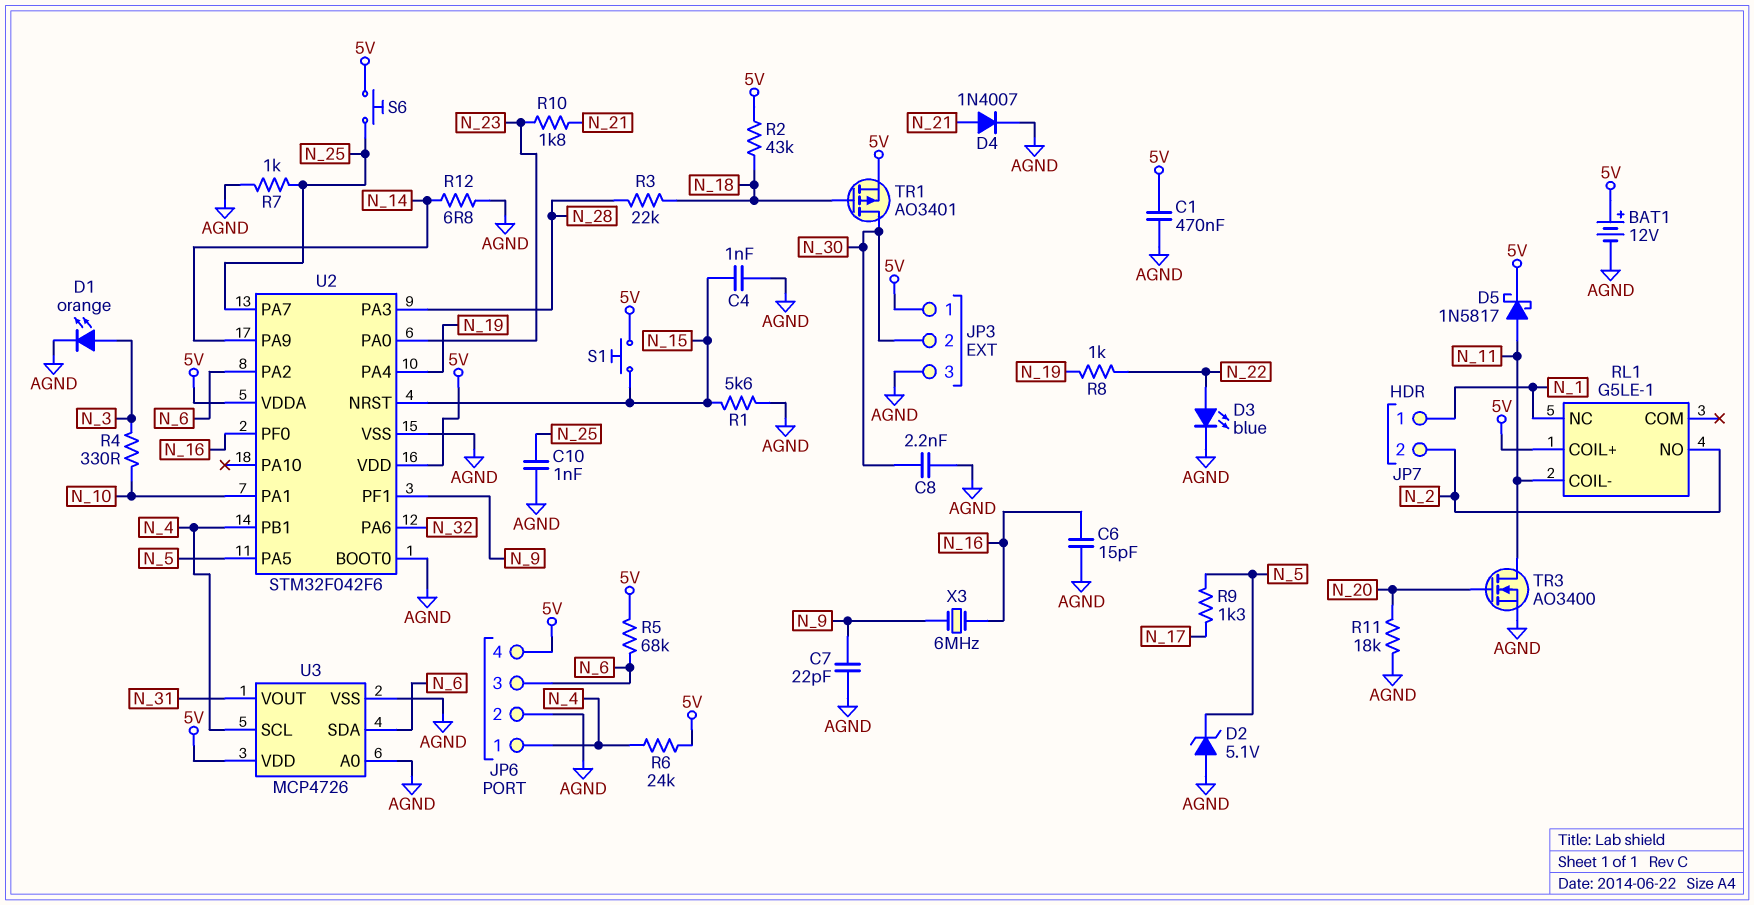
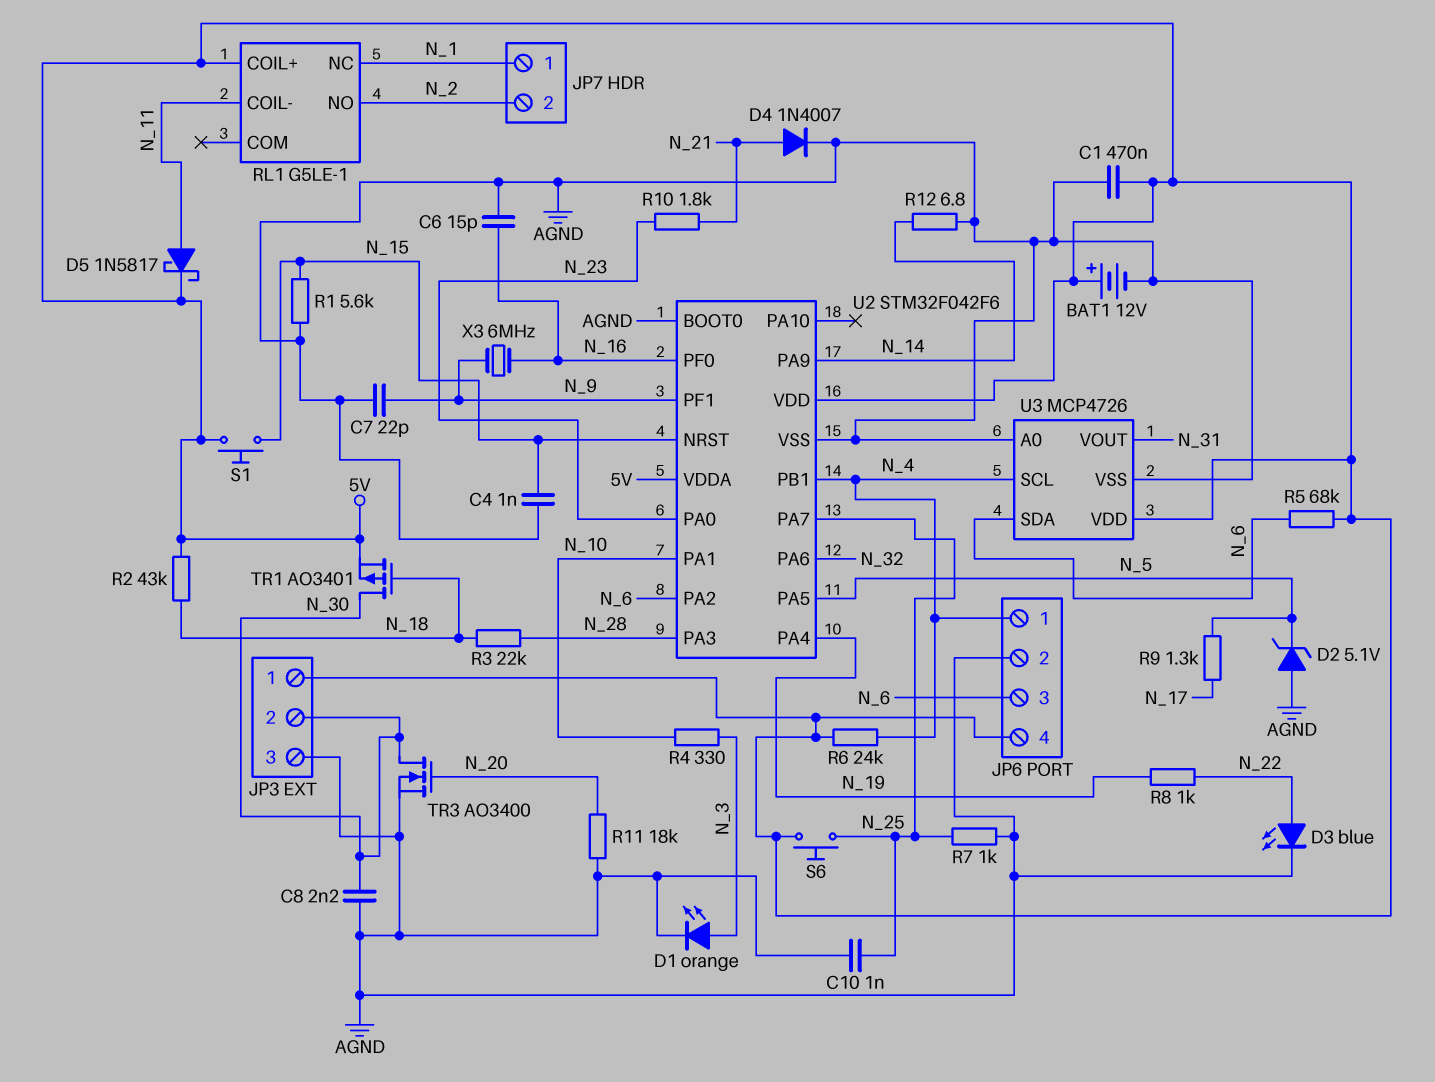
TR3: NMOS AO3400 (G N_20, D N_11, S AGND) -> NMOS AO3400 (G N_20, D N_30, S AGND)

